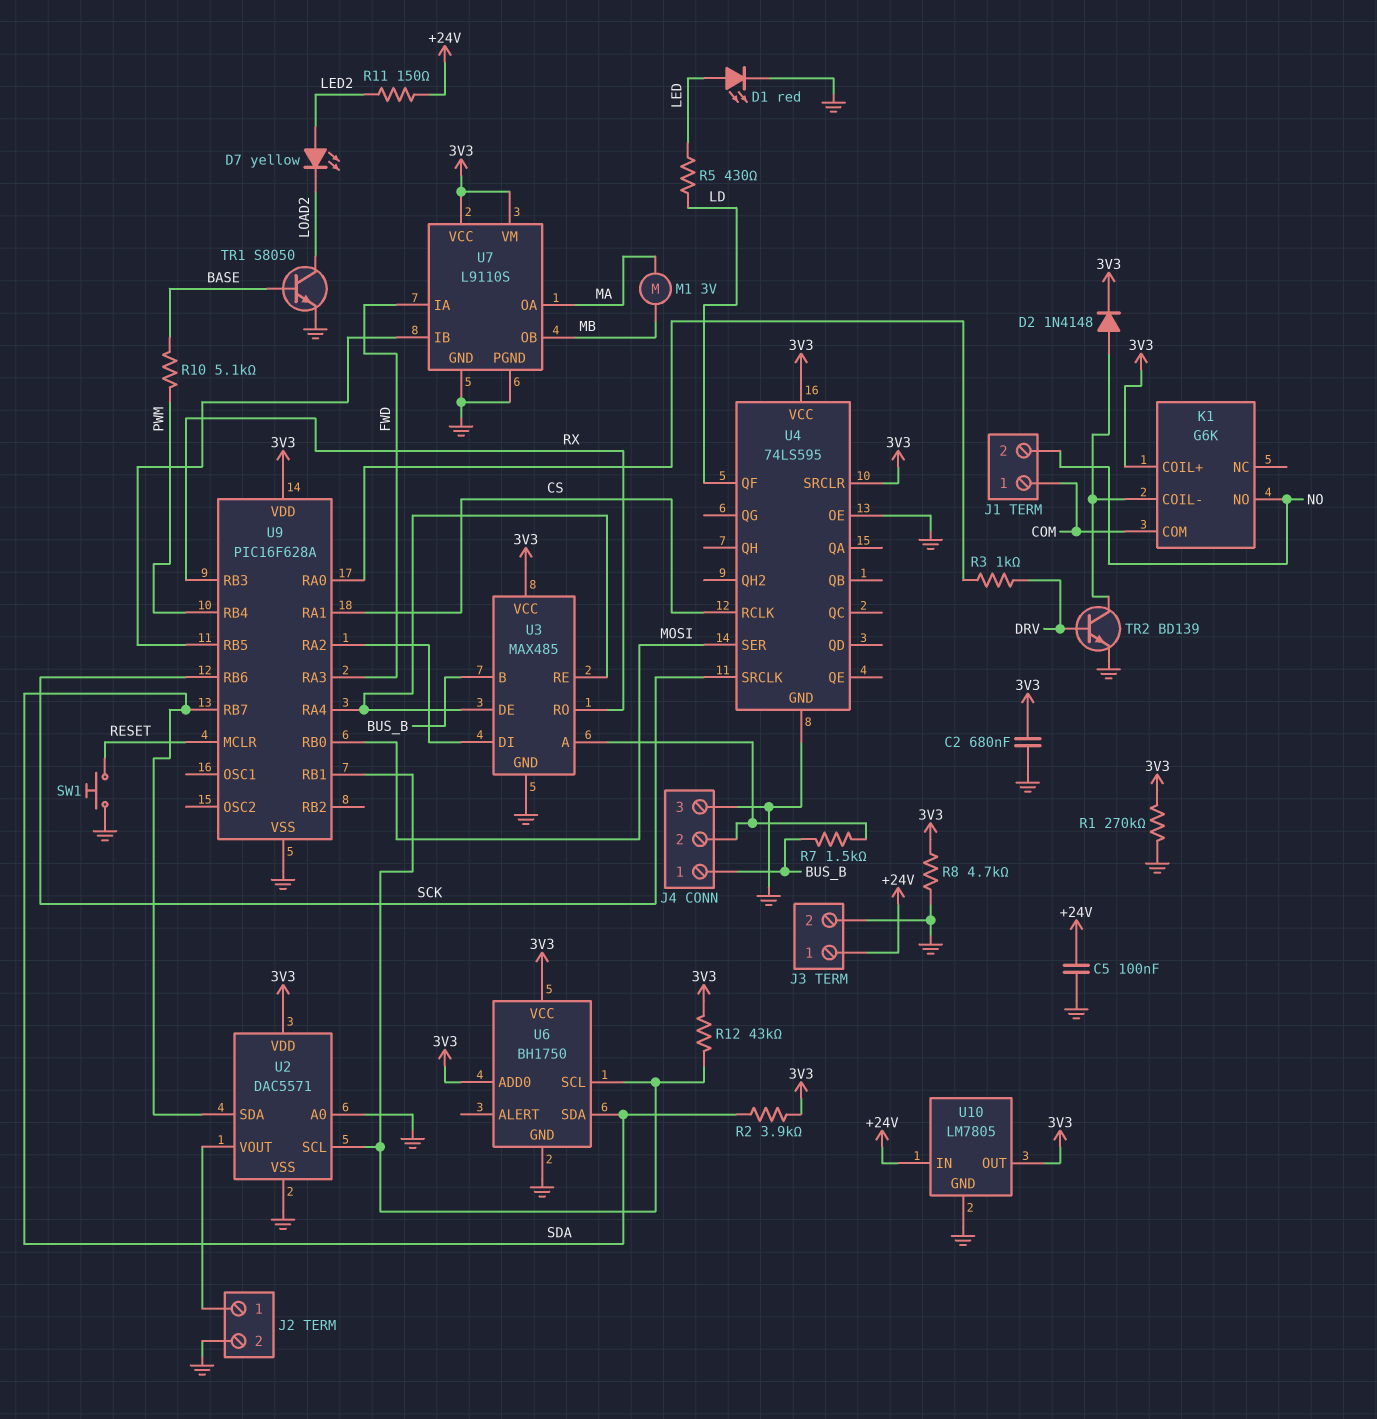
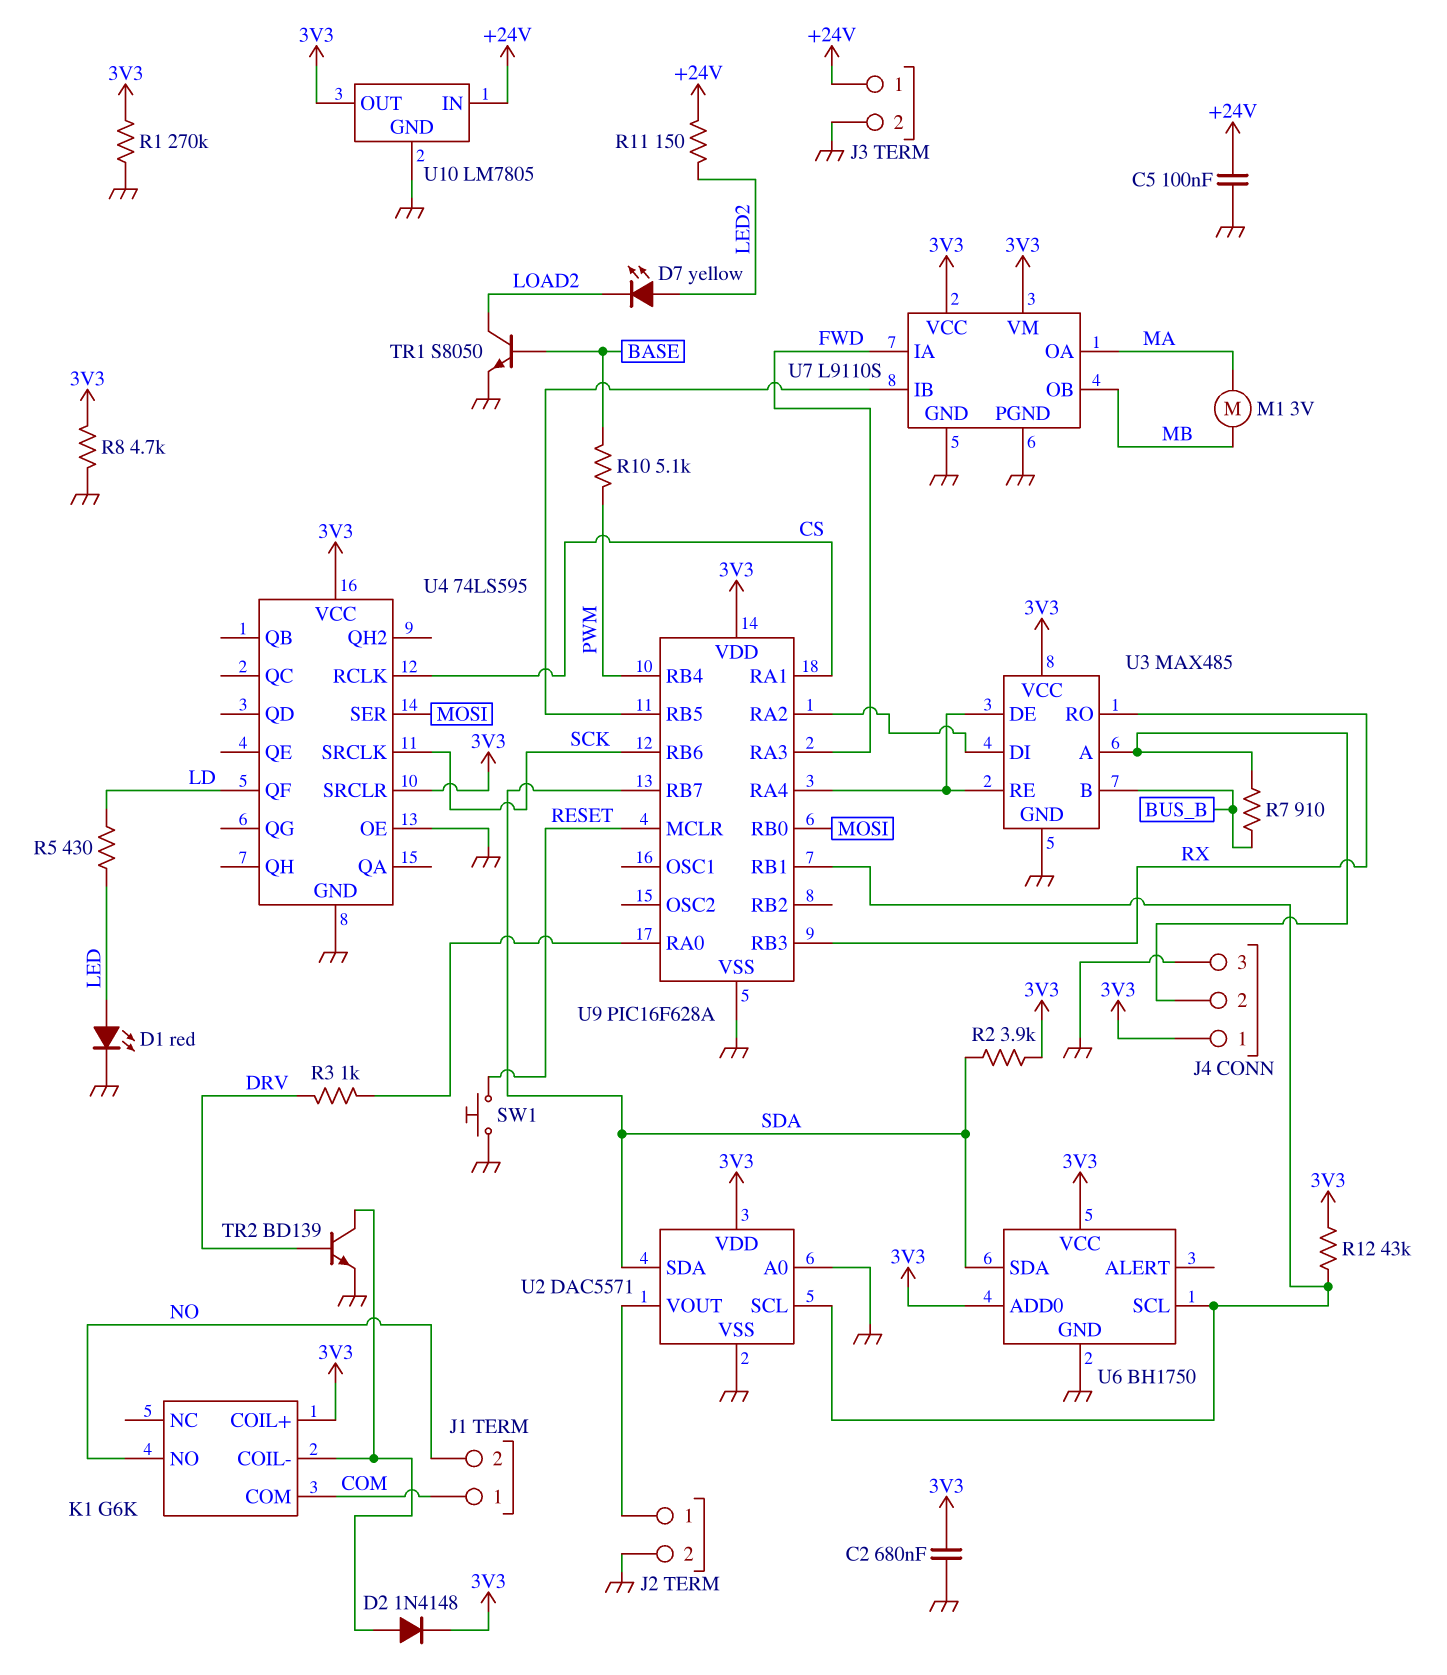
J4 pin 1: BUS_B -> 3V3
R7: 1.5k (BUS_B, J4/2) -> 910 (BUS_B, J4/2)

